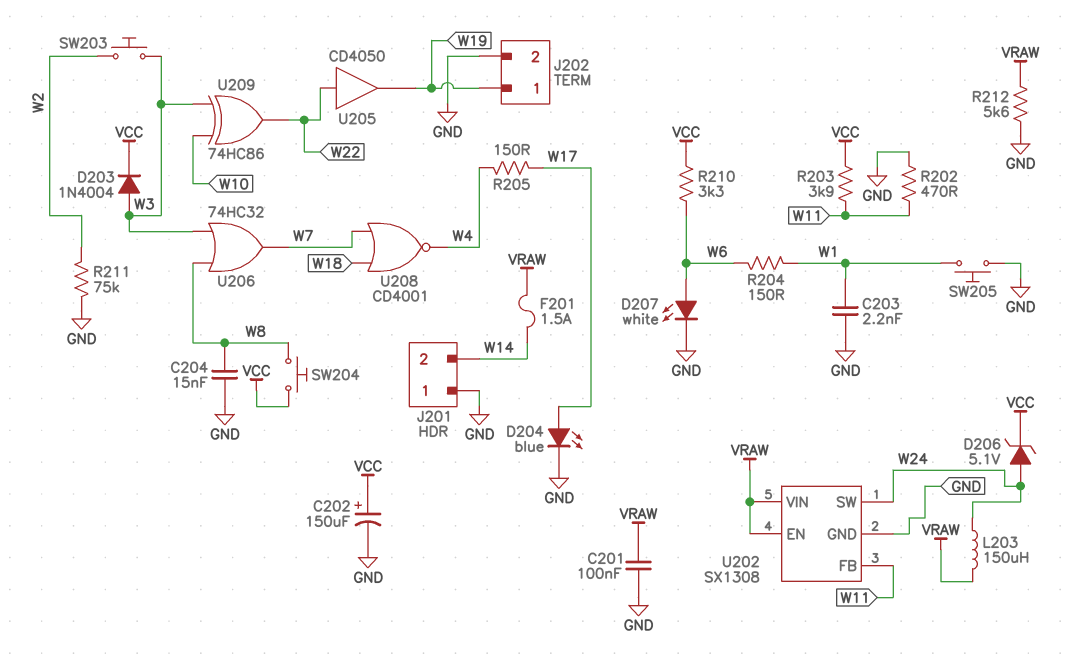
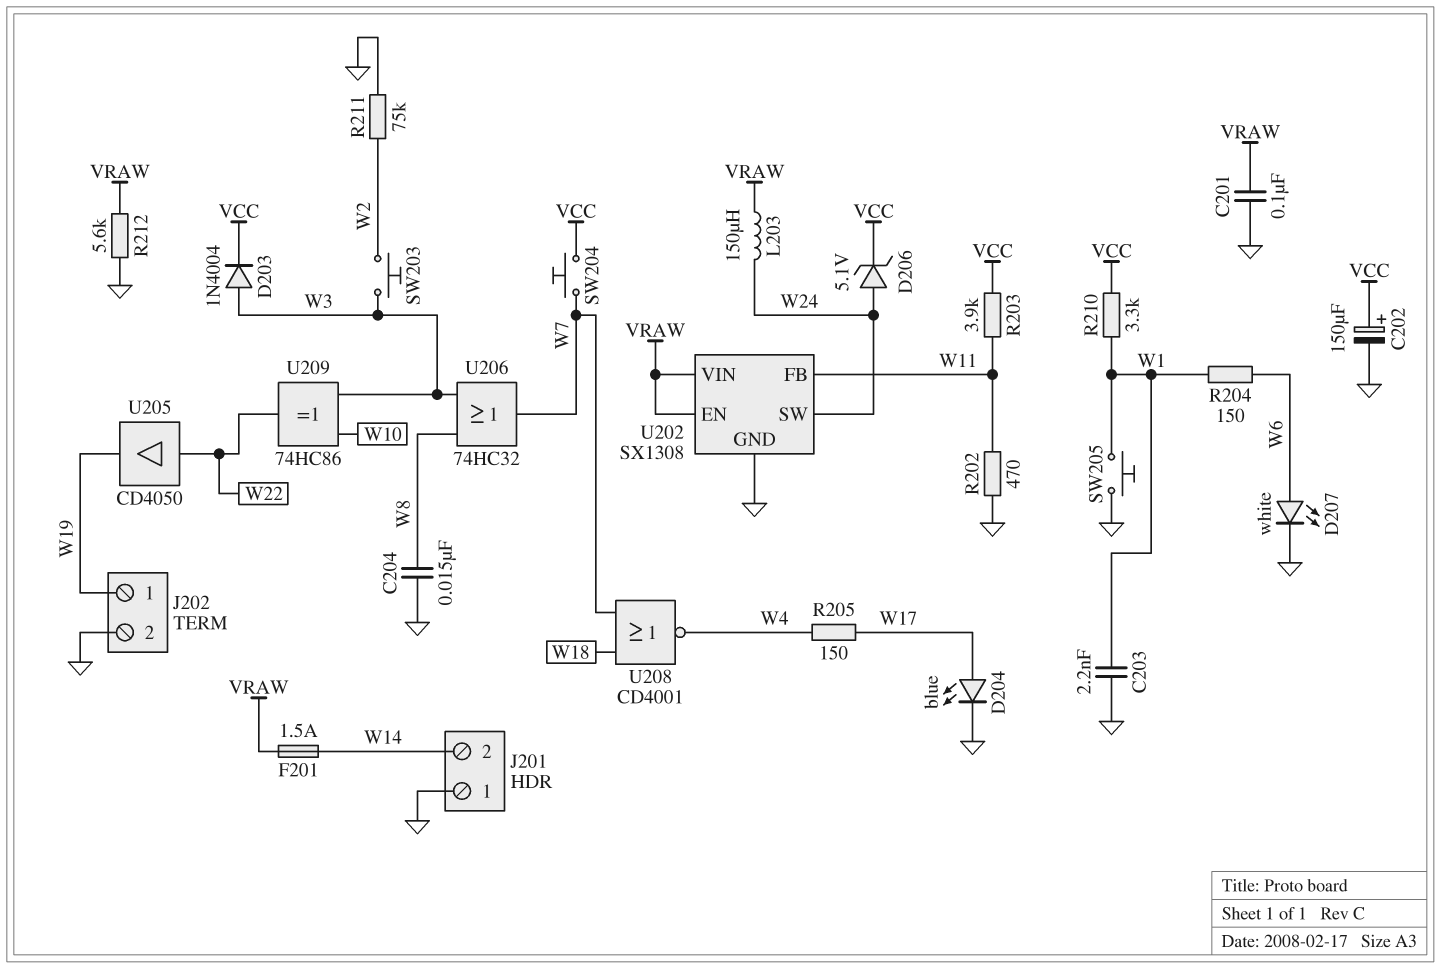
R210: 3.3k (VCC, W6) -> 3.3k (VCC, W1)
SW204: button (VCC, W8) -> button (VCC, W7)

